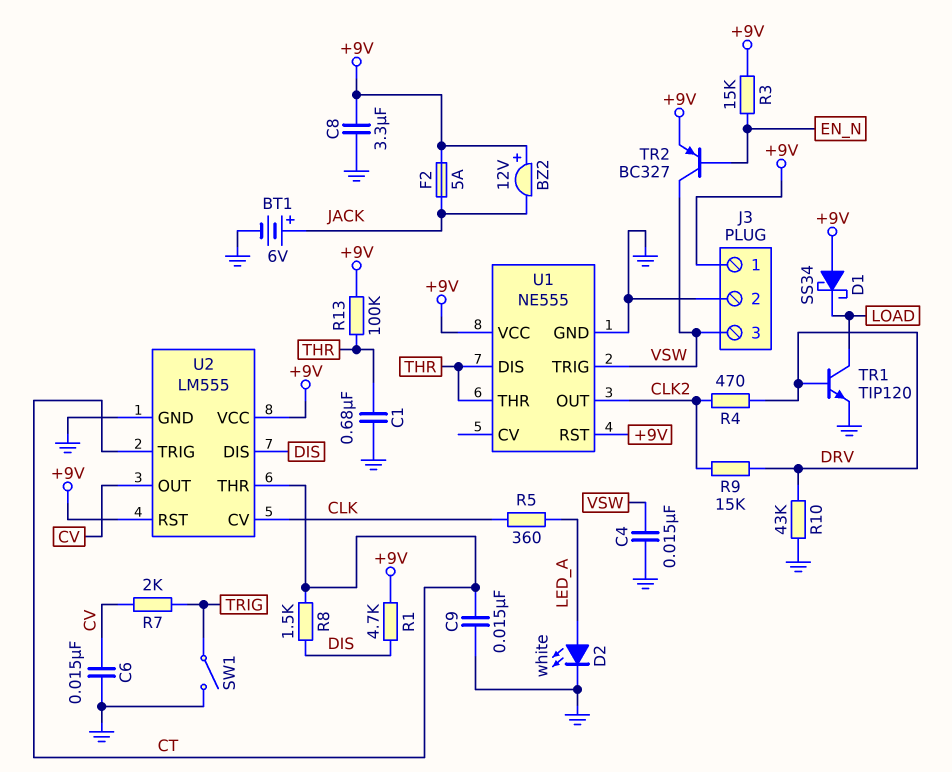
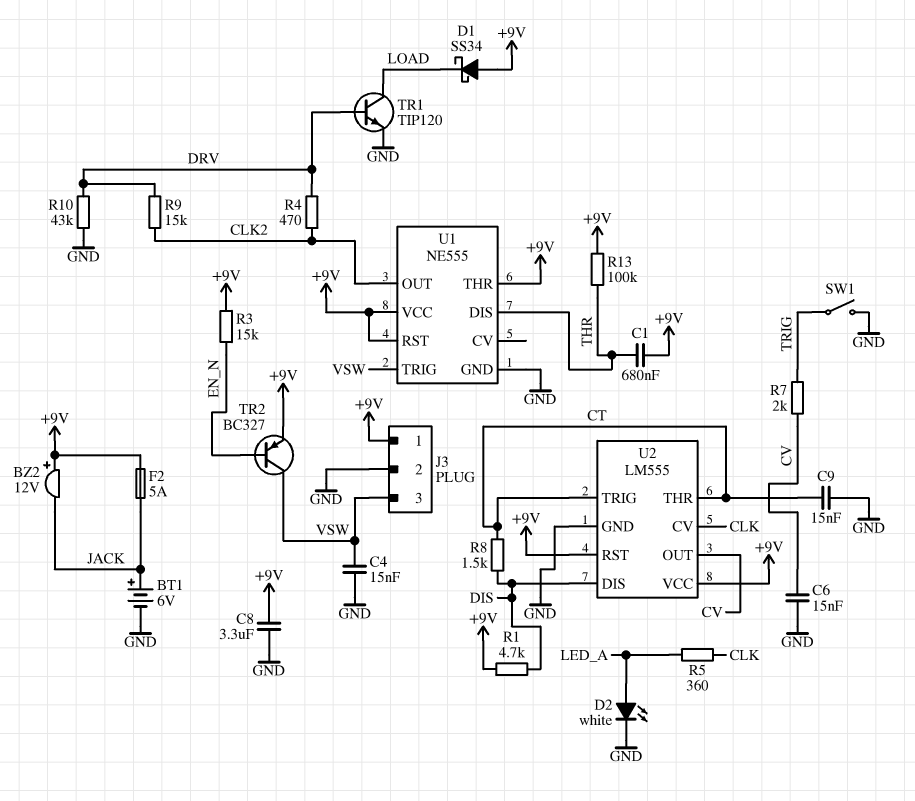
C1: 680nF (GND, THR) -> 680nF (+9V, THR)
U1 pin THR: THR -> +9V

